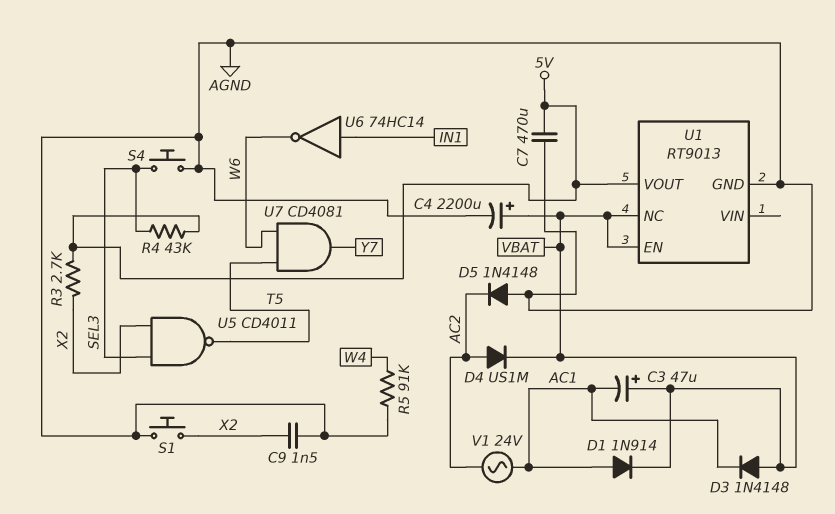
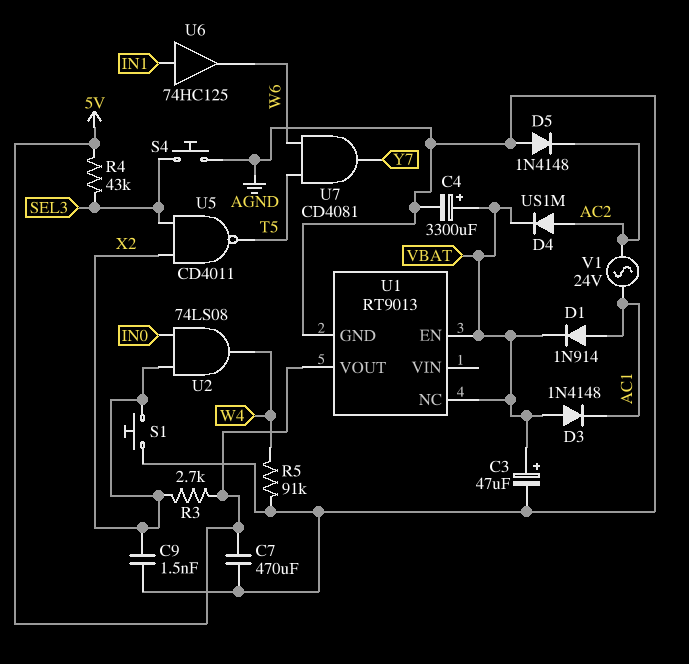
C3: 47uF (plus VBAT, minus AC1) -> 47uF (plus VBAT, minus AGND)
C4: 2200uF (plus VBAT, minus AGND) -> 3300uF (plus VBAT, minus AGND)
U2: none -> AND 74LS08 (in IN0, in X2, out W4)
U6: NOT 74HC14 (in IN1, out W6) -> buffer 74HC125 (in IN1, out W6)

